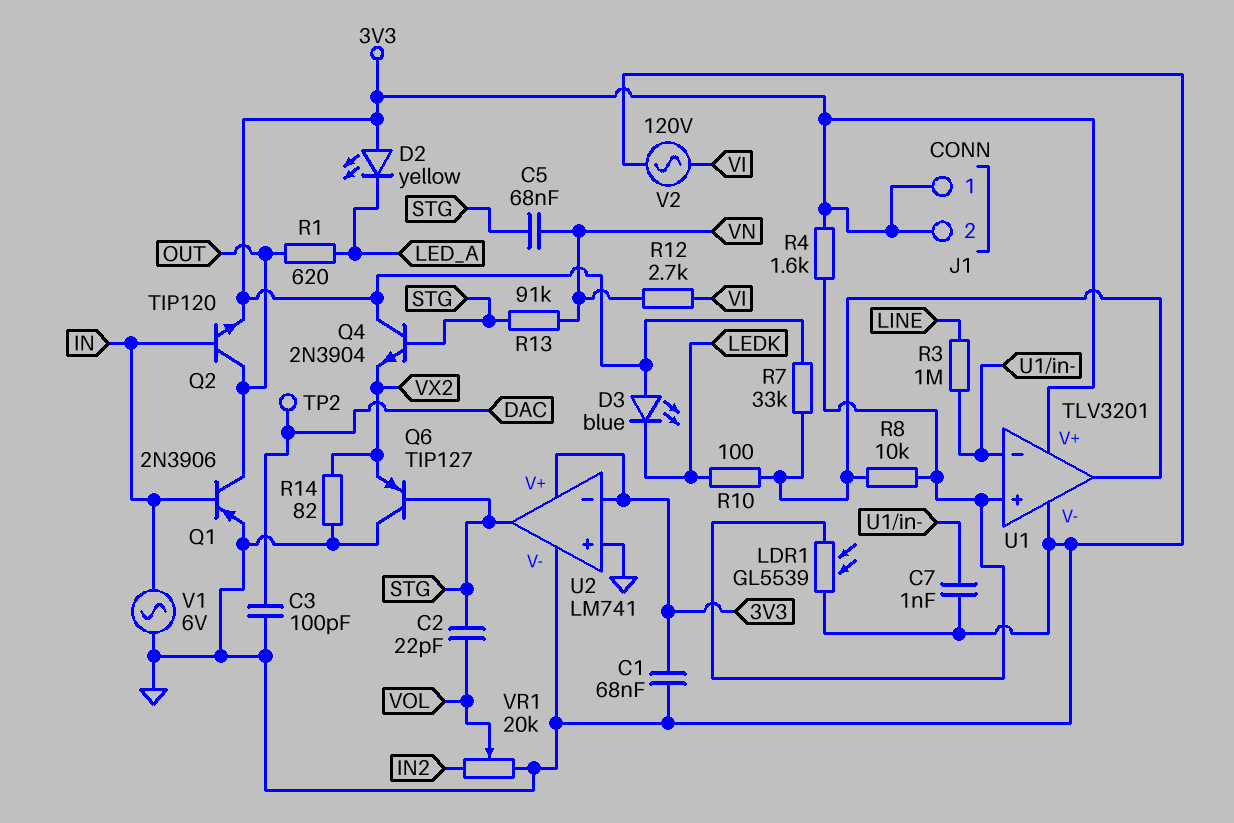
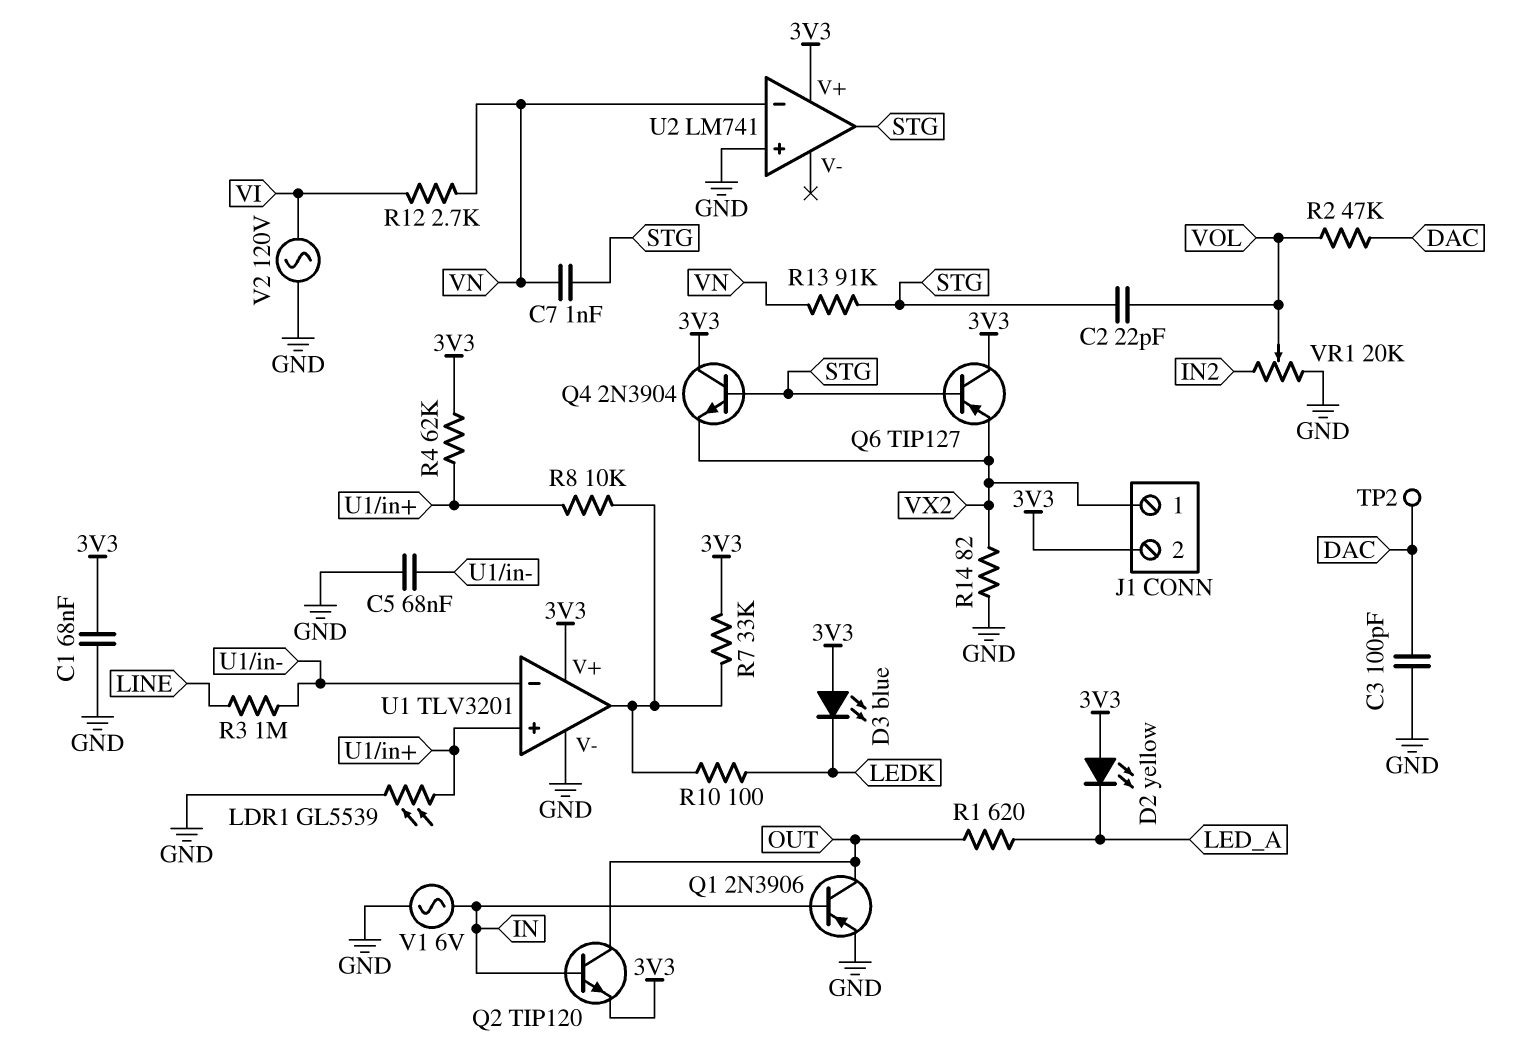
C5: 68nF (STG, VN) -> 68nF (GND, U1/in-)
C7: 1nF (GND, U1/in-) -> 1nF (STG, VN)
J1 pin 1: 3V3 -> VX2
Q6: PNP TIP127 (B STG, C GND, E VX2) -> PNP TIP127 (B STG, C 3V3, E VX2)
R2: none -> 47k (DAC, VOL)
R4: 1.6k (3V3, U1/in+) -> 62k (3V3, U1/in+)
U2 pin V-: GND -> none
U2 pin in-: 3V3 -> VN

